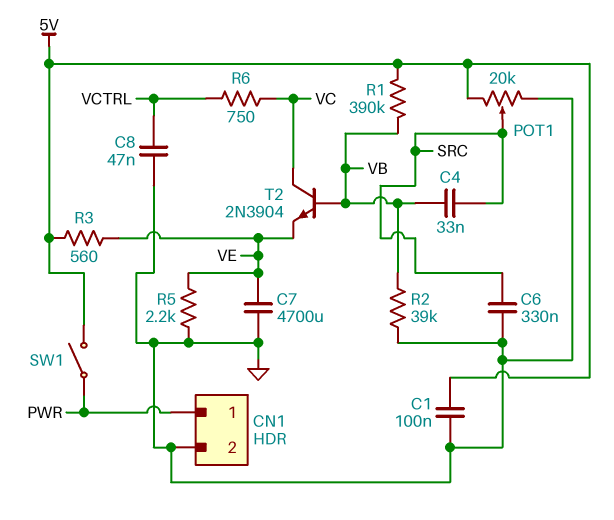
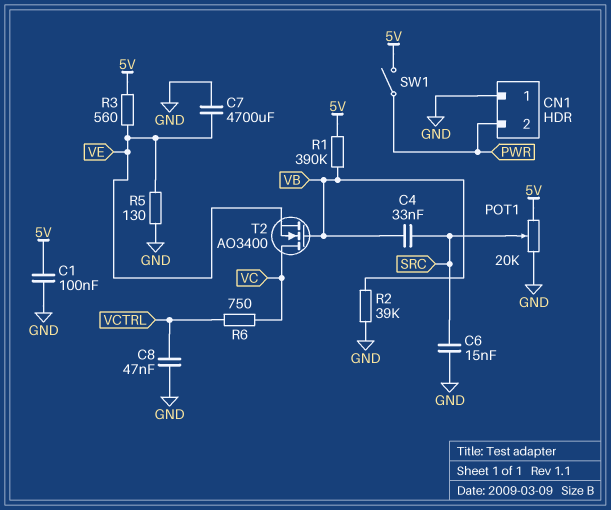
C6: 330nF (GND, SRC) -> 15nF (GND, SRC)
CN1 pin 1: PWR -> GND
CN1 pin 2: GND -> PWR
R5: 2.2k (GND, VE) -> 130 (GND, VE)
T2: NPN 2N3904 (B VB, C VC, E VE) -> NMOS AO3400 (G VB, D VC, S VE)

